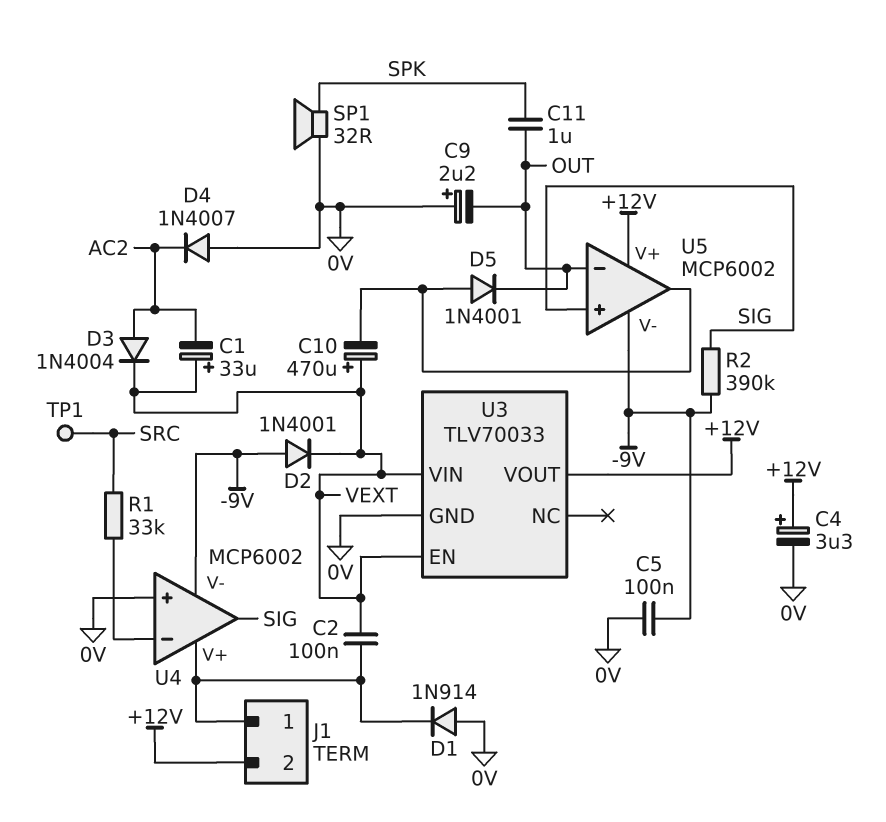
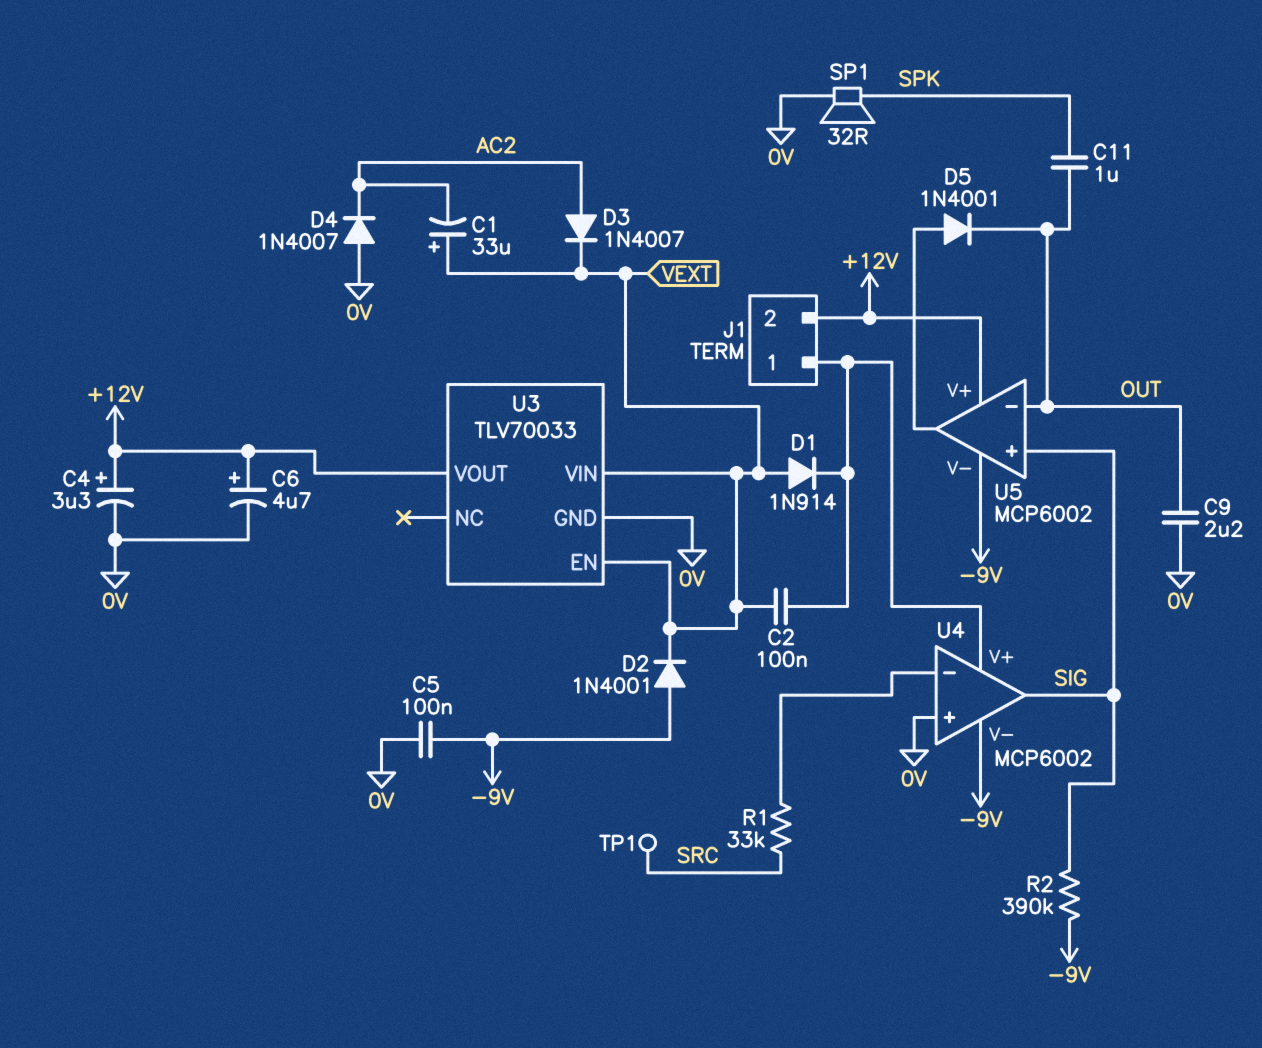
C6: none -> 4.7uF (plus +12V, minus 0V)
C9: 2.2uF (plus 0V, minus OUT) -> 2.2uF (0V, OUT)
C10: 470uF (plus VEXT, minus U5/out) -> none
D1: diode 1N914 (A 0V, K J1/1) -> diode 1N914 (A VEXT, K J1/1)
D3: diode 1N4004 (A AC2, K VEXT) -> diode 1N4007 (A AC2, K VEXT)

